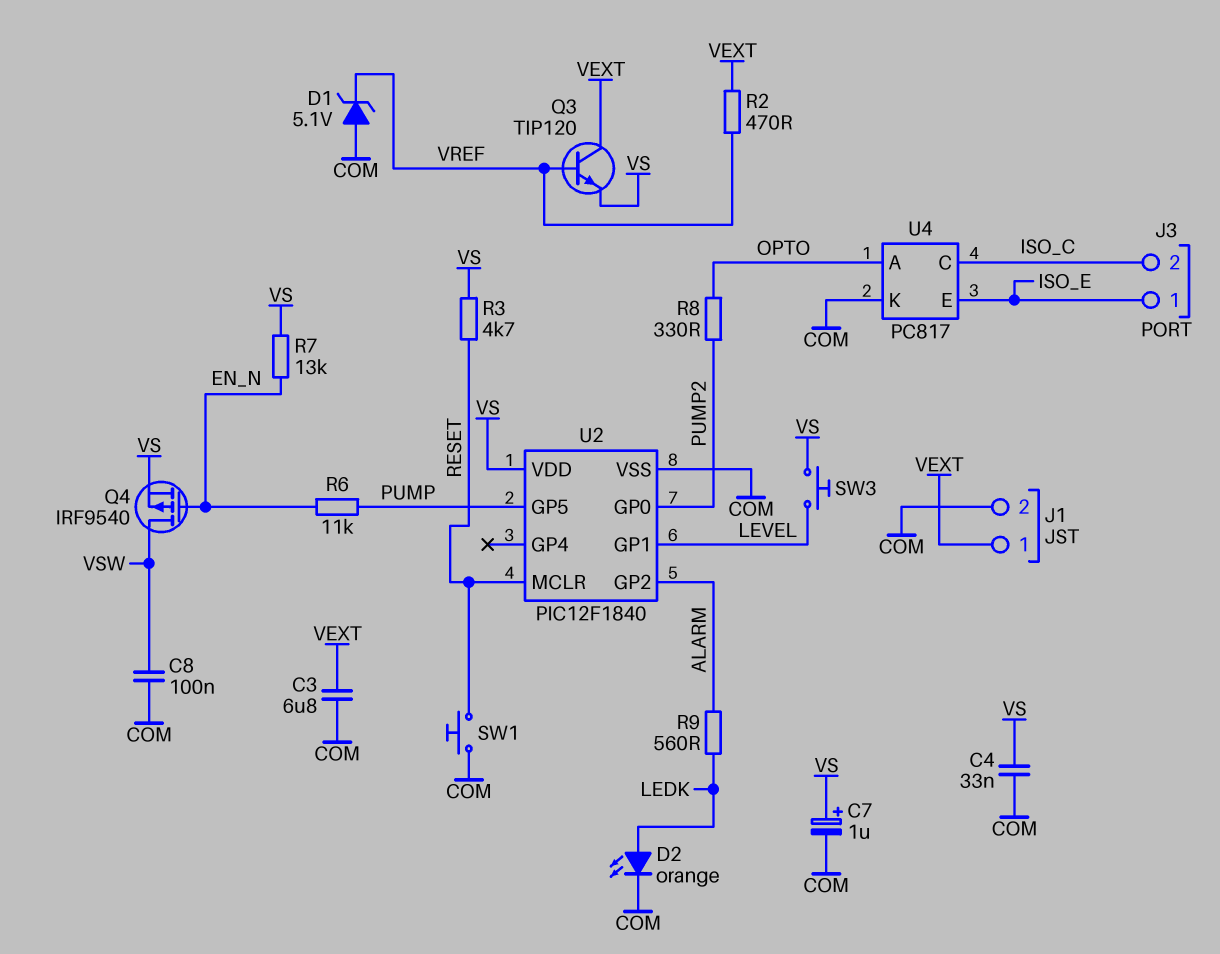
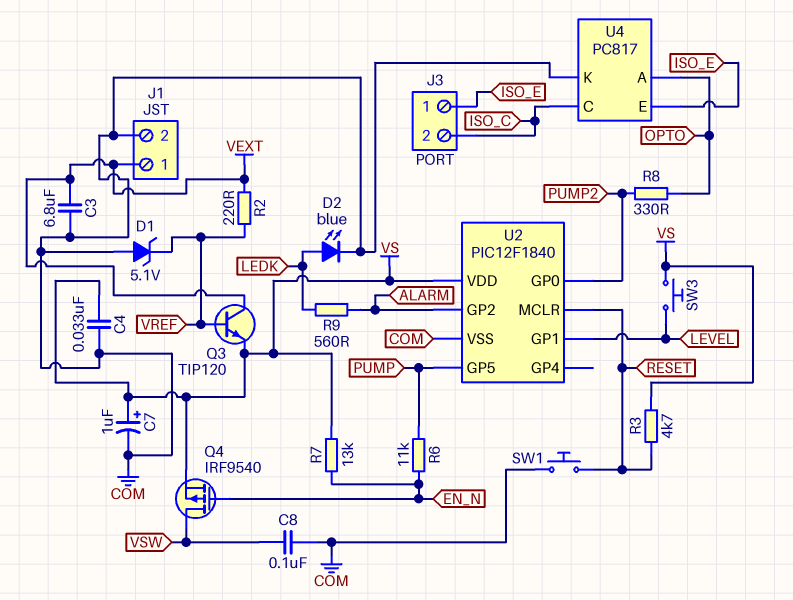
D2: LED orange (A LEDK, K COM) -> LED blue (A LEDK, K COM)
R2: 470 (VEXT, VREF) -> 220 (VEXT, VREF)

